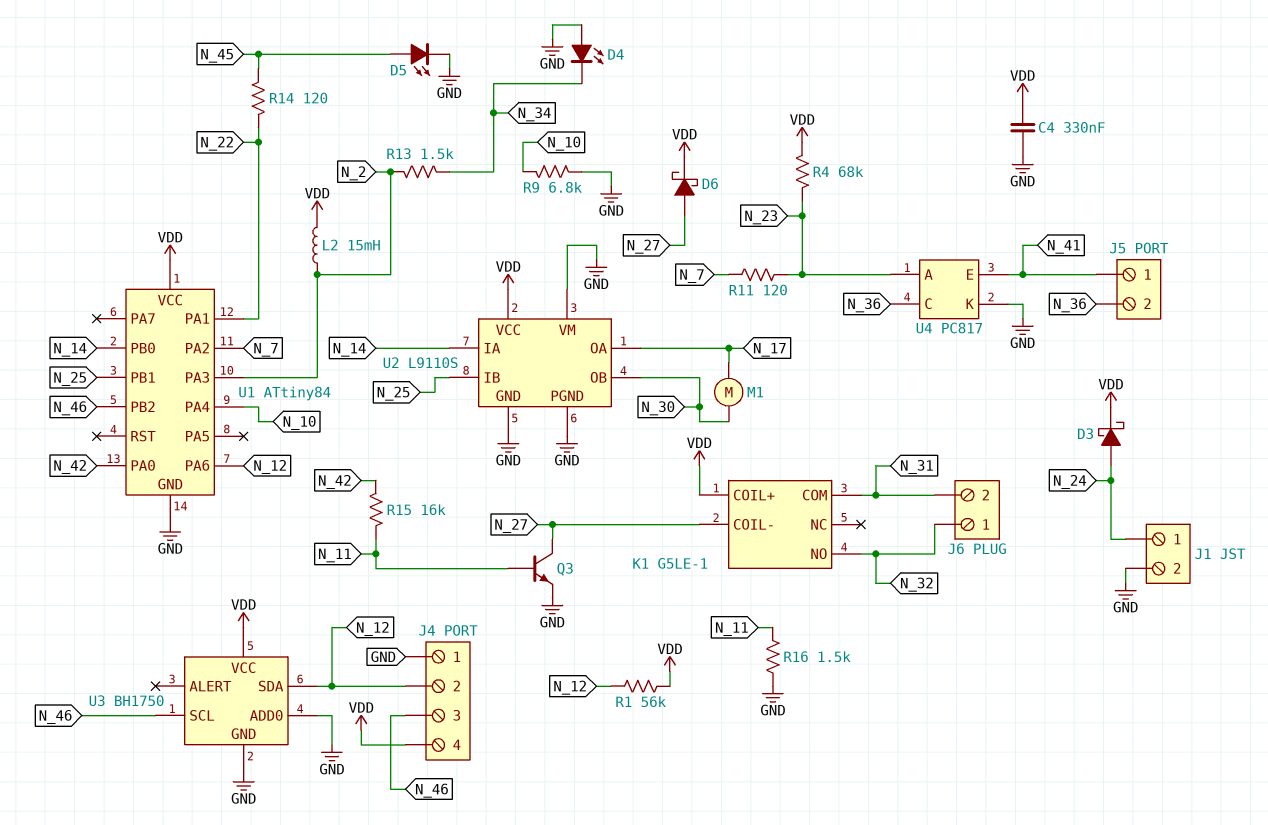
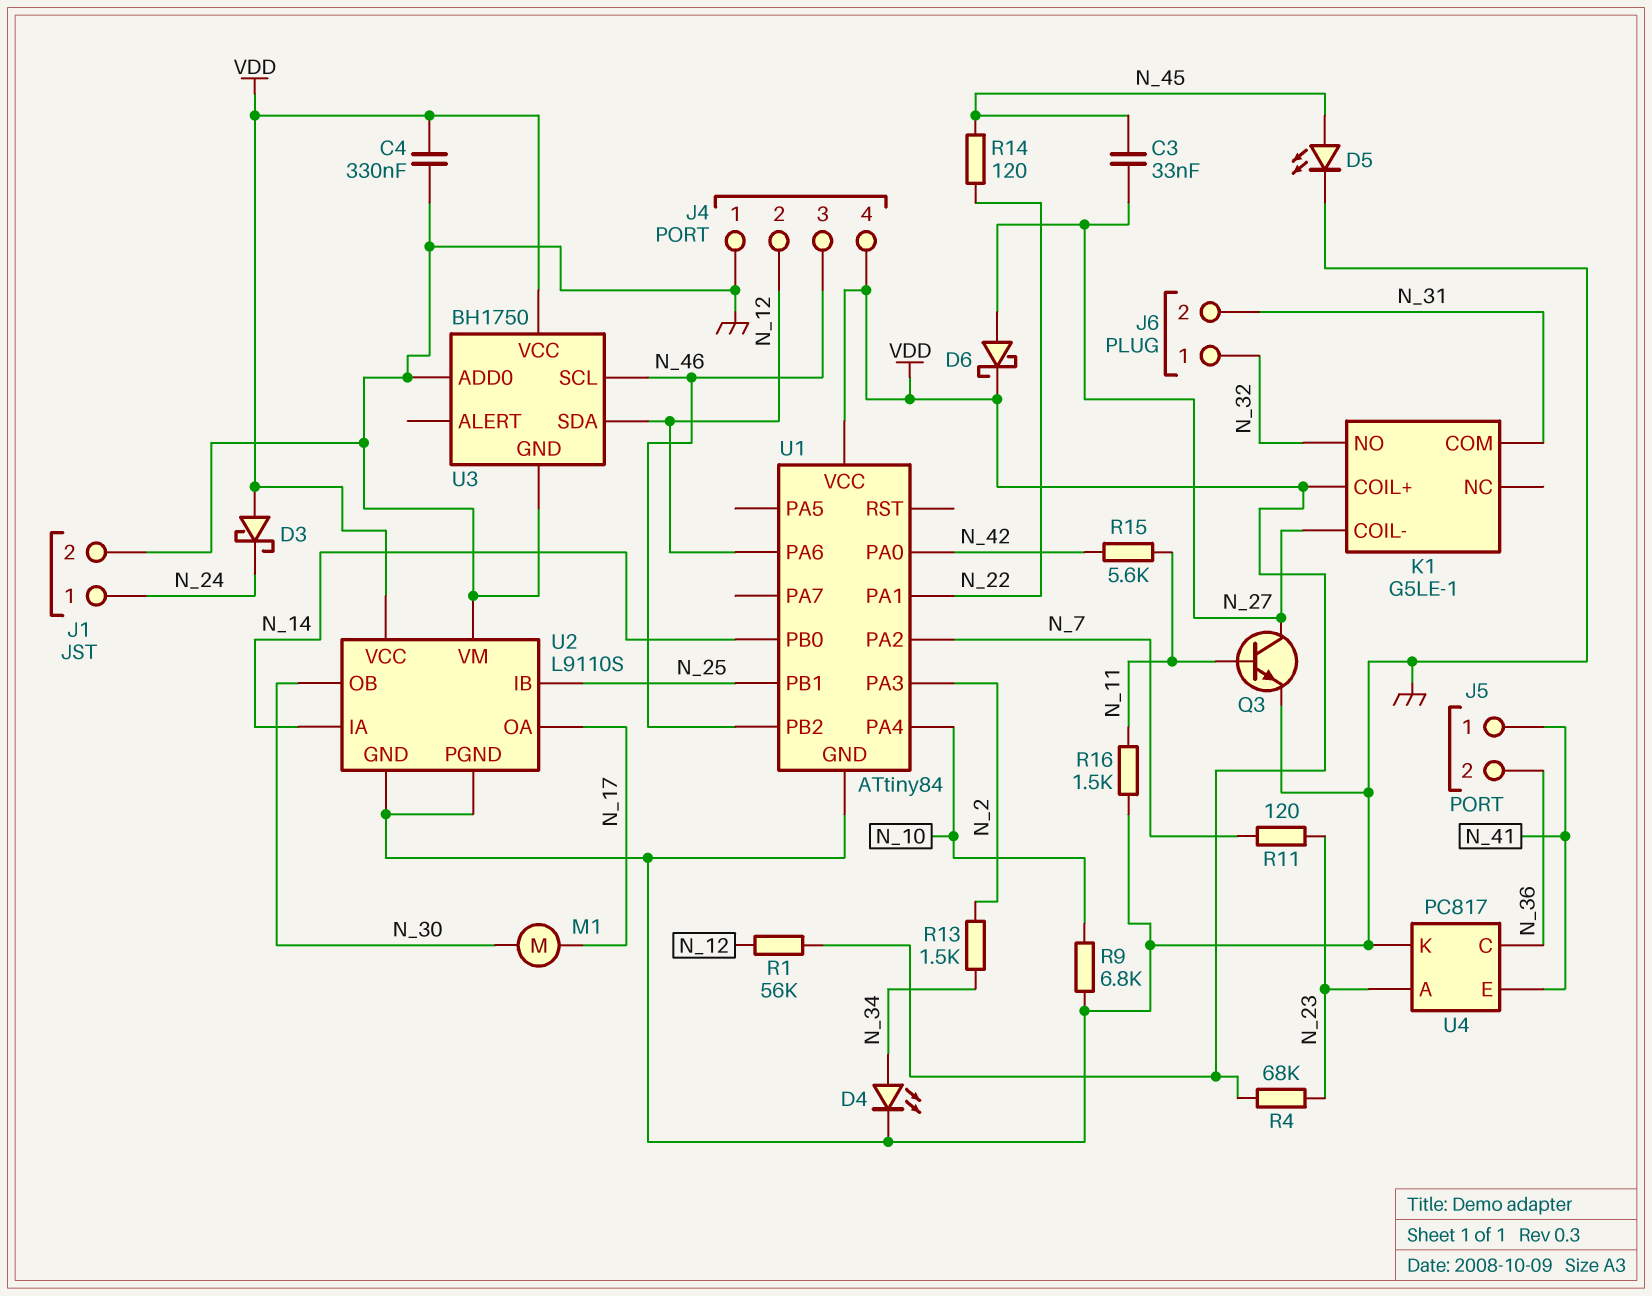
C3: none -> 33nF (N_27, N_45)
D3: schottky (A N_24, K VDD) -> schottky (A VDD, K N_24)
D4: LED (A GND, K N_34) -> LED (A N_34, K GND)
L2: 15mH (N_2, VDD) -> none
R15: 16k (N_11, N_42) -> 5.6k (N_11, N_42)

